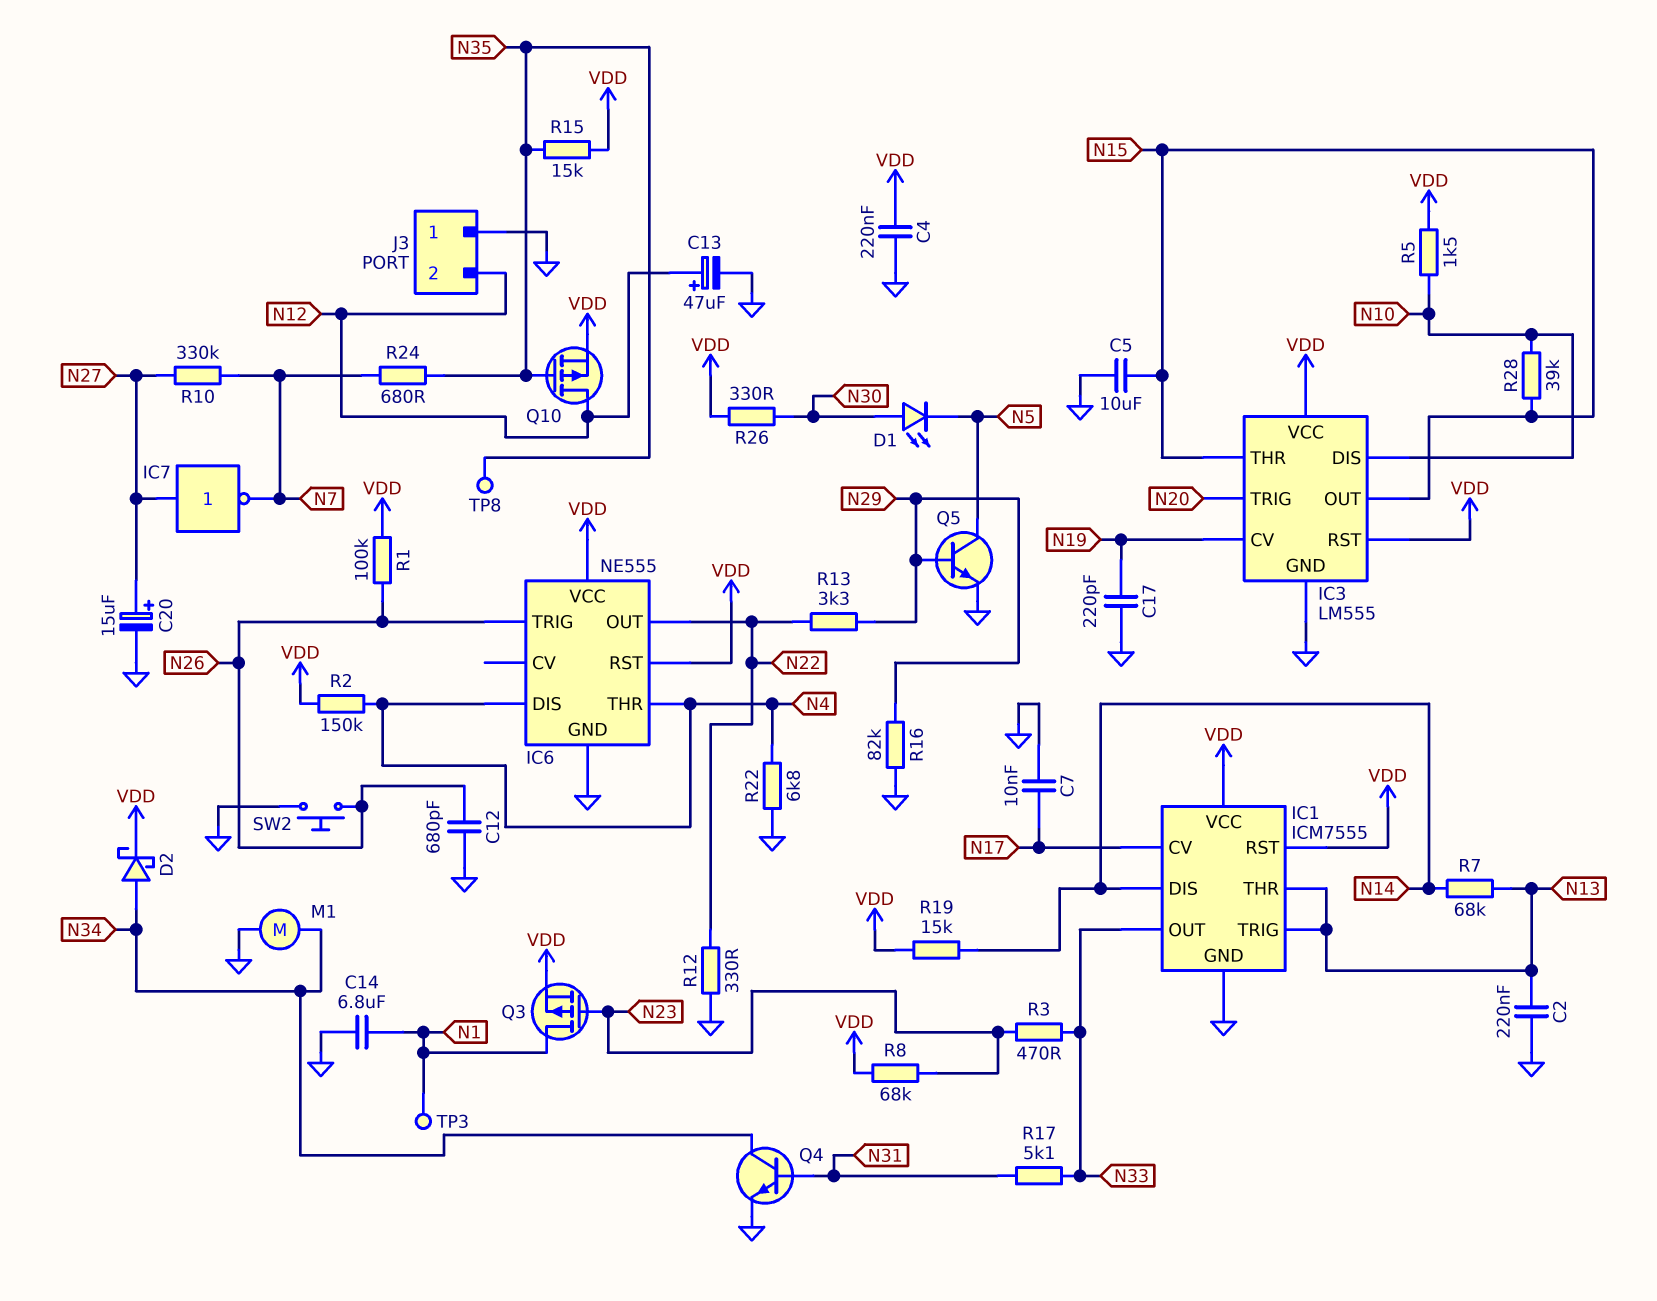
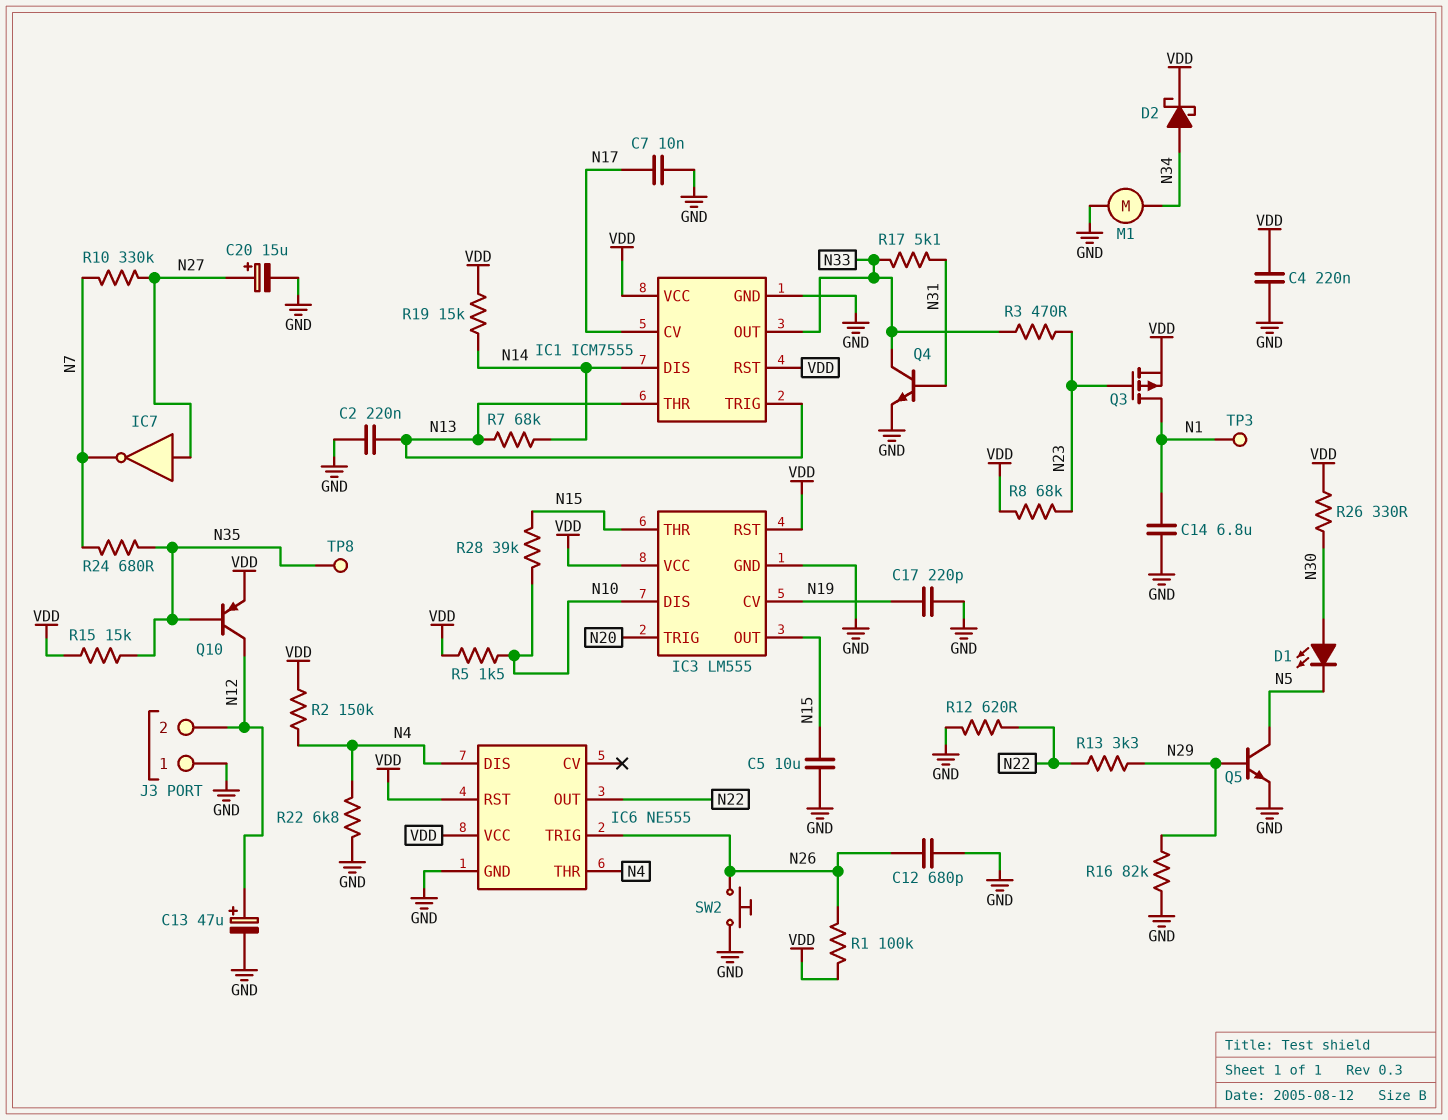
Q4: NPN (B N31, C N34, E GND) -> NPN (B N31, C N33, E GND)
Q10: PMOS (G N35, D N12, S VDD) -> PNP (B N35, C N12, E VDD)
R12: 330 (GND, N22) -> 620 (GND, N22)

